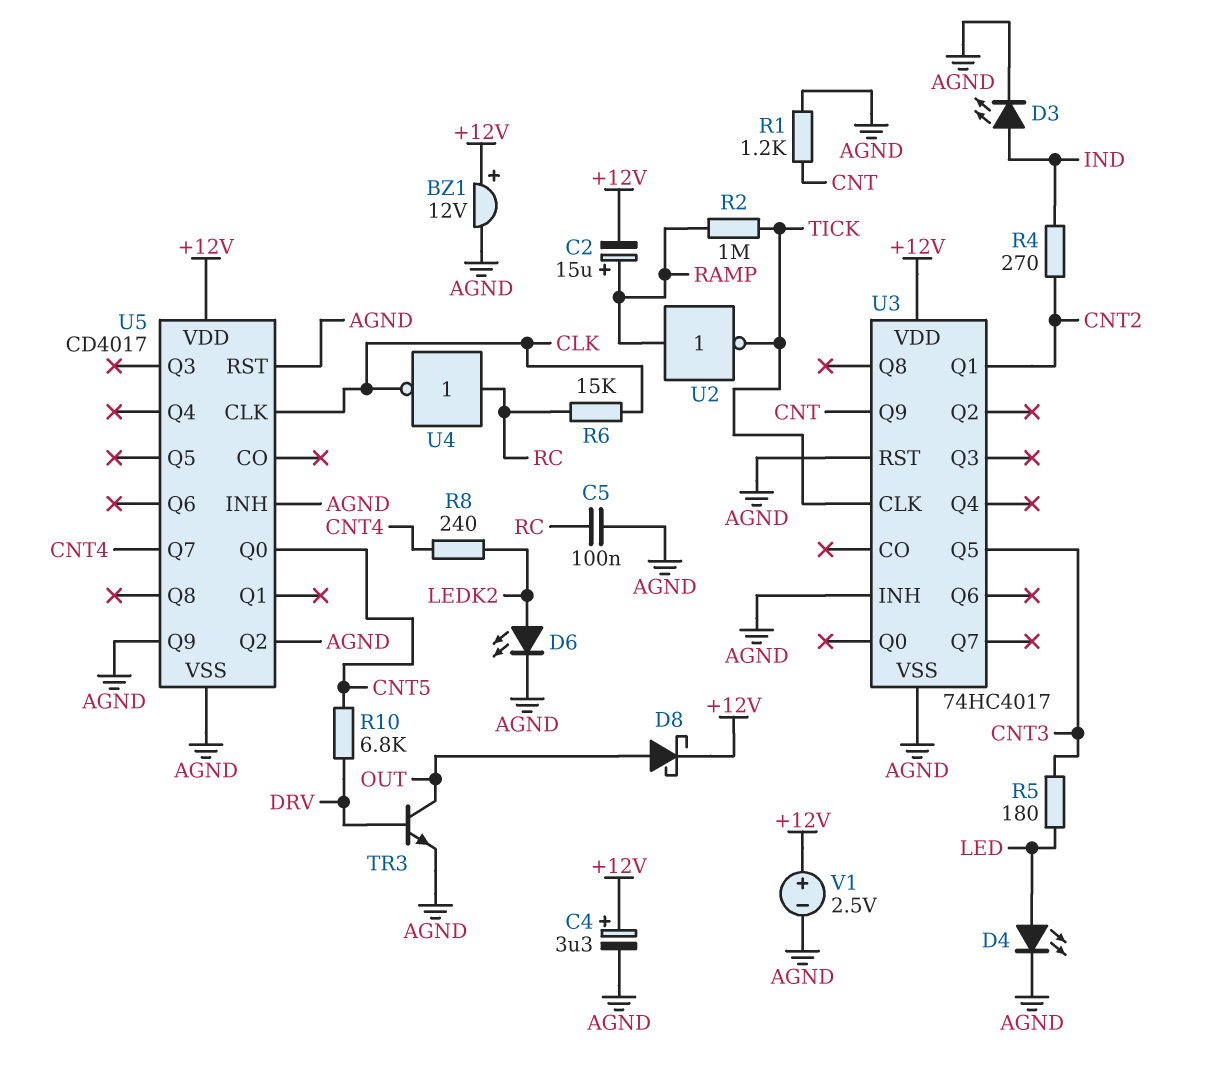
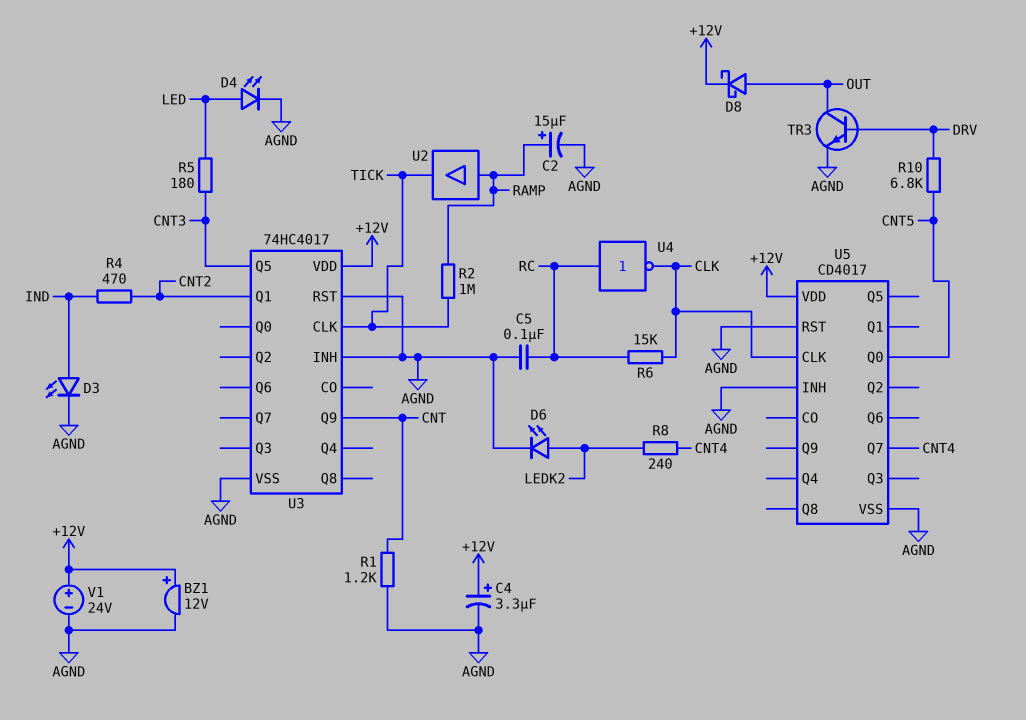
C2: 15uF (plus RAMP, minus +12V) -> 15uF (plus RAMP, minus AGND)
R4: 270 (CNT2, IND) -> 470 (CNT2, IND)
U2: NOT (in RAMP, out TICK) -> buffer (in RAMP, out TICK)
U5 pin Q2: AGND -> none
U5 pin Q9: AGND -> none
V1: 2.5V (plus +12V, minus AGND) -> 24V (plus +12V, minus AGND)

